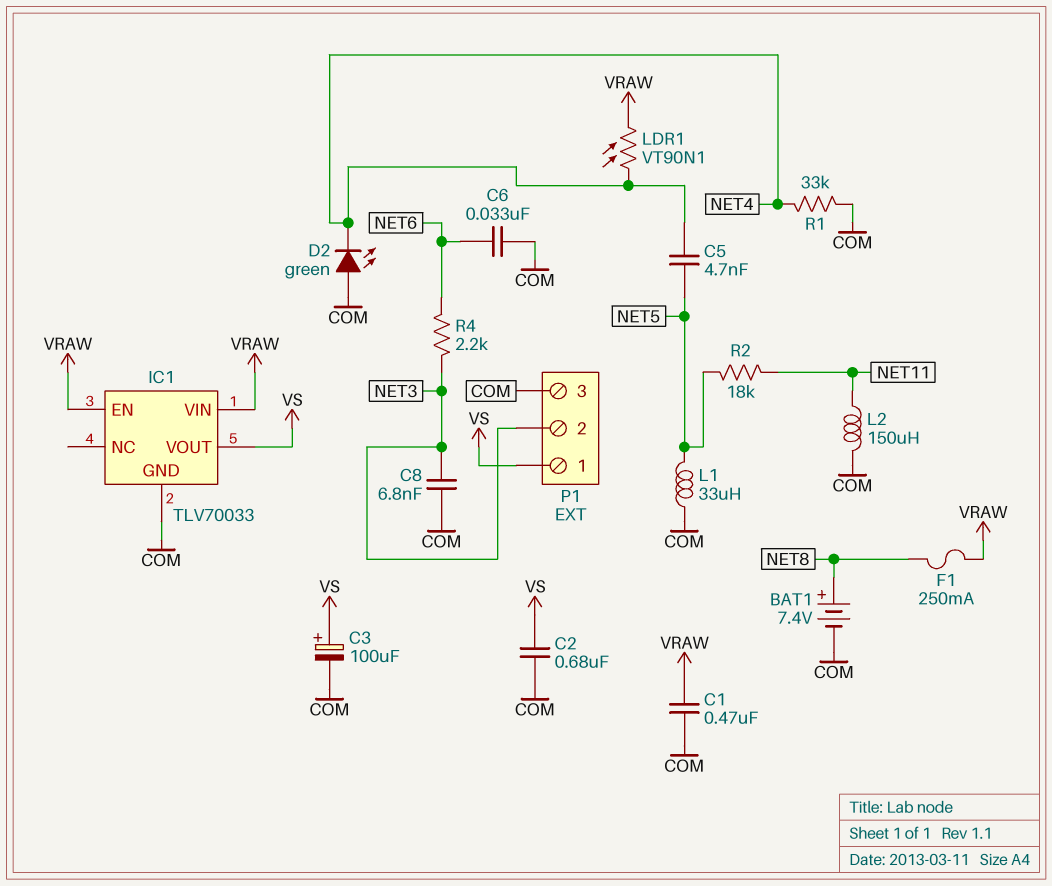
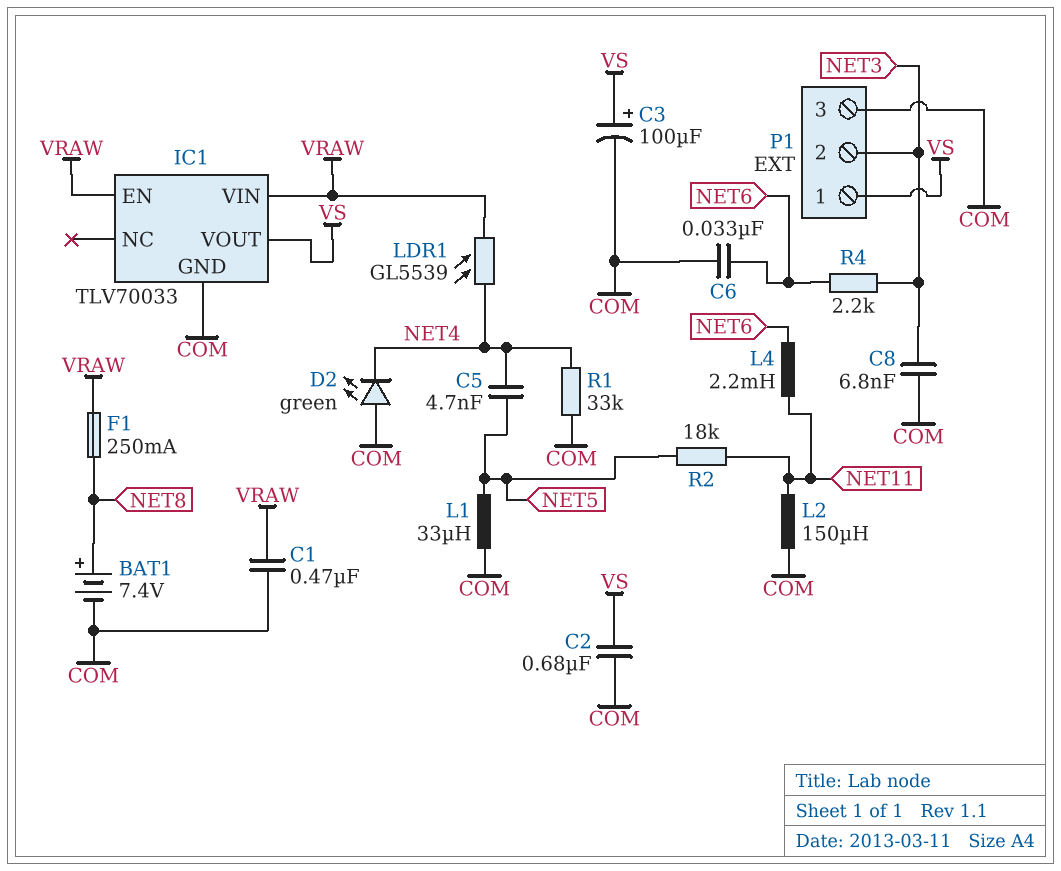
L4: none -> 2.2mH (NET6, NET11)
LDR1: VT90N1 (NET4, VRAW) -> GL5539 (NET4, VRAW)

